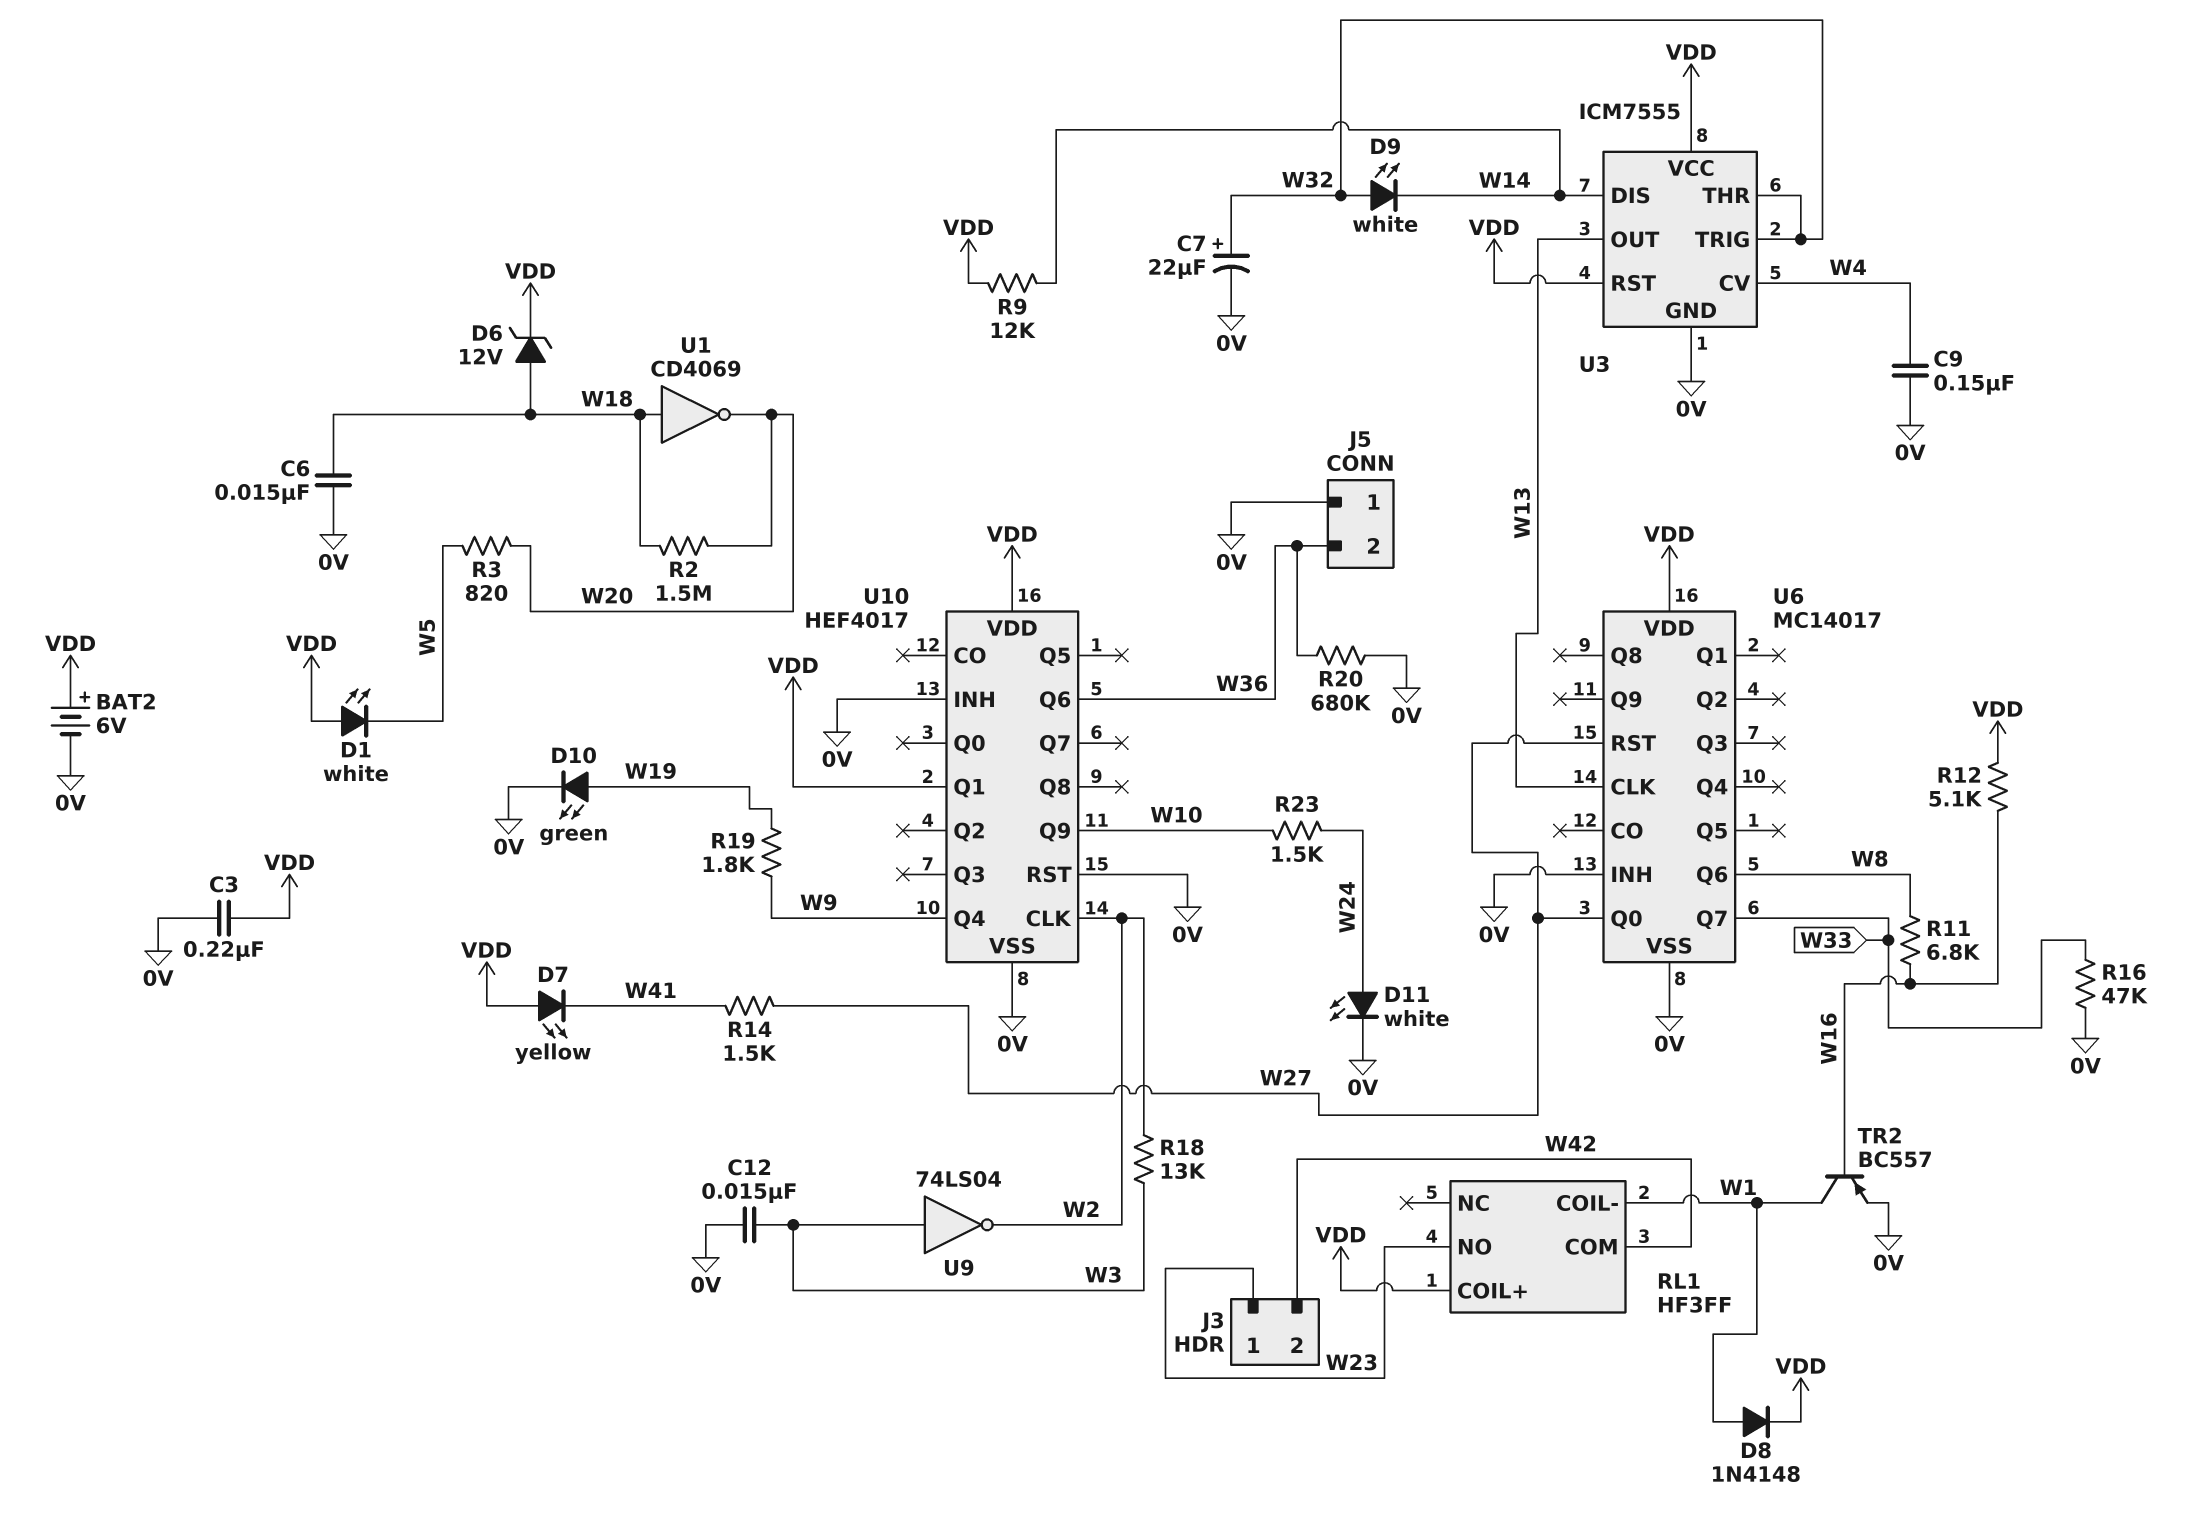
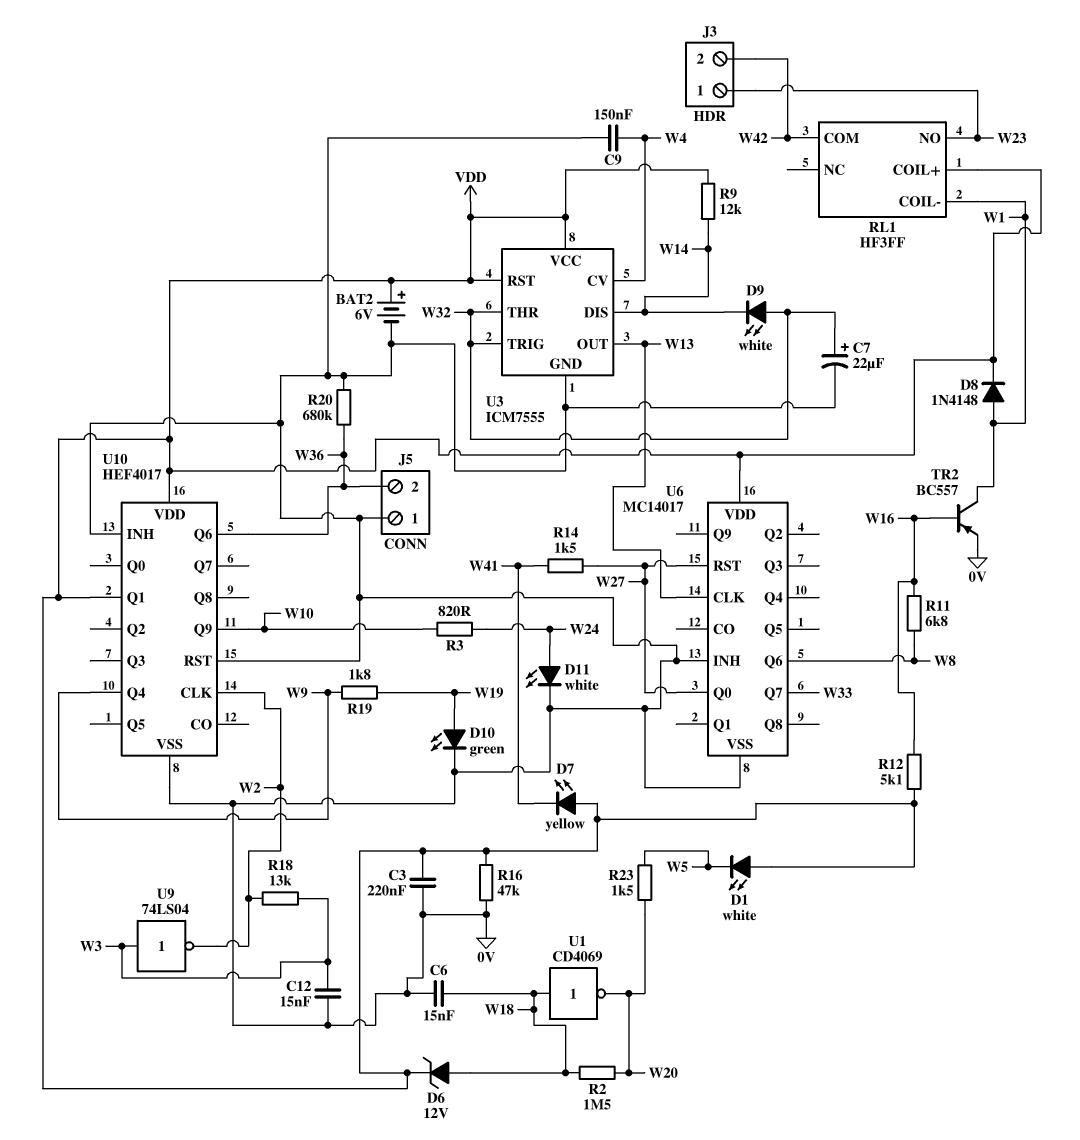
R3: 820 (W5, W20) -> 820 (W10, W24)
R16: 47k (0V, W33) -> 47k (0V, VDD)
R23: 1.5k (W10, W24) -> 1.5k (W5, W20)

